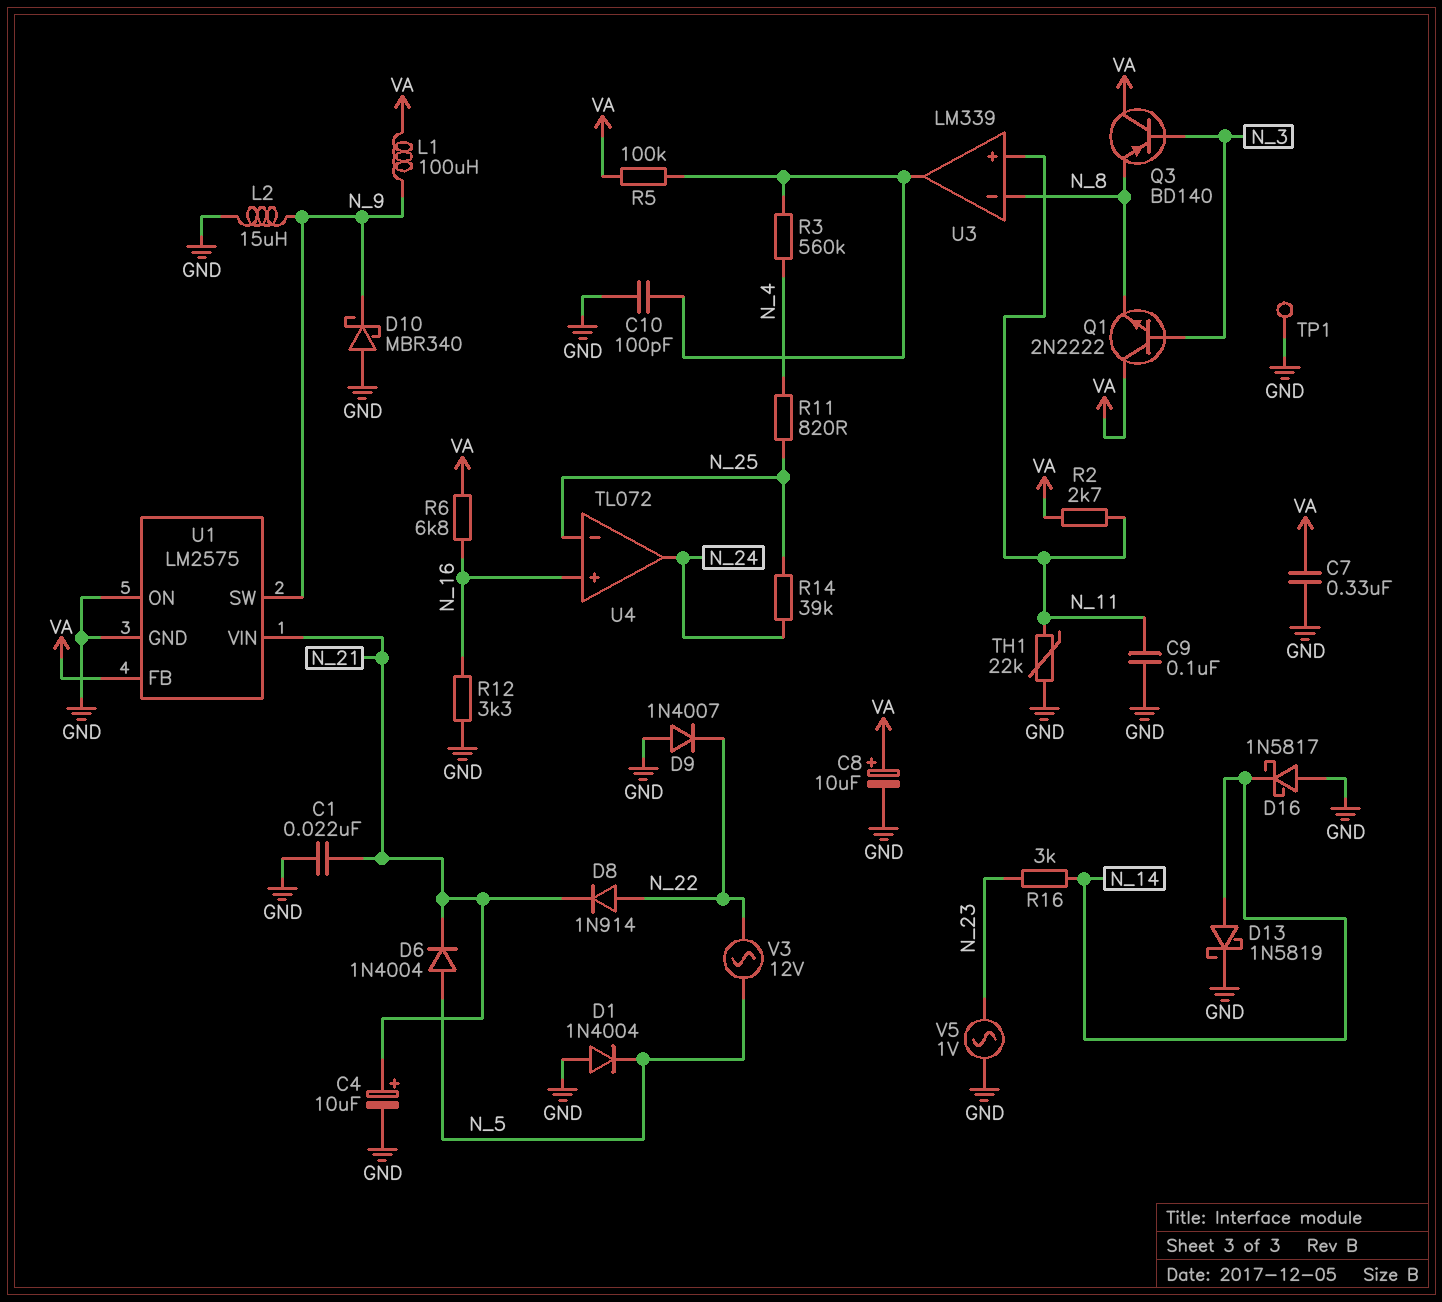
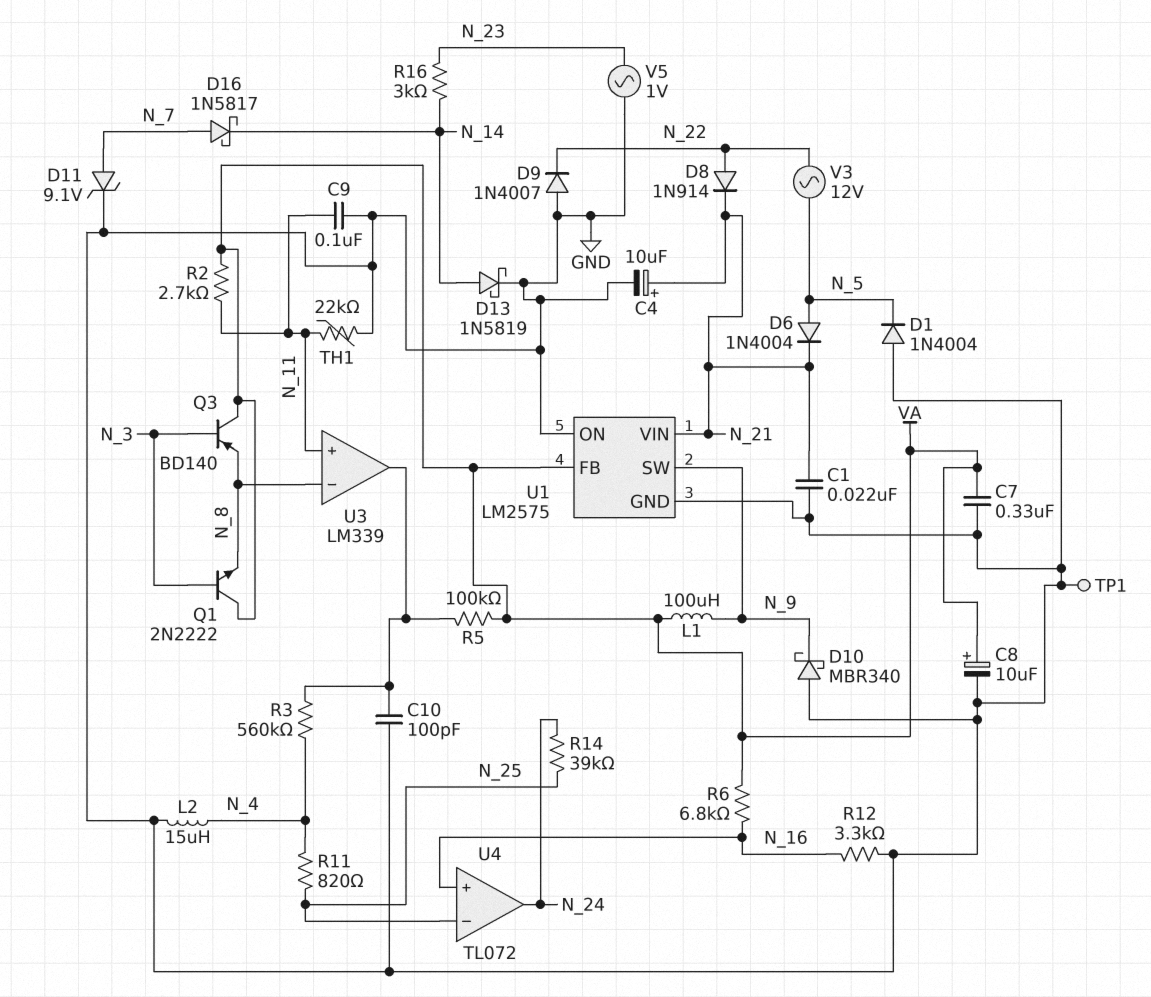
D11: none -> zener 9.1V (A N_7, K GND)
D16: schottky 1N5817 (A GND, K N_14) -> schottky 1N5817 (A N_7, K N_14)
L2: 15uH (GND, N_9) -> 15uH (GND, N_4)

